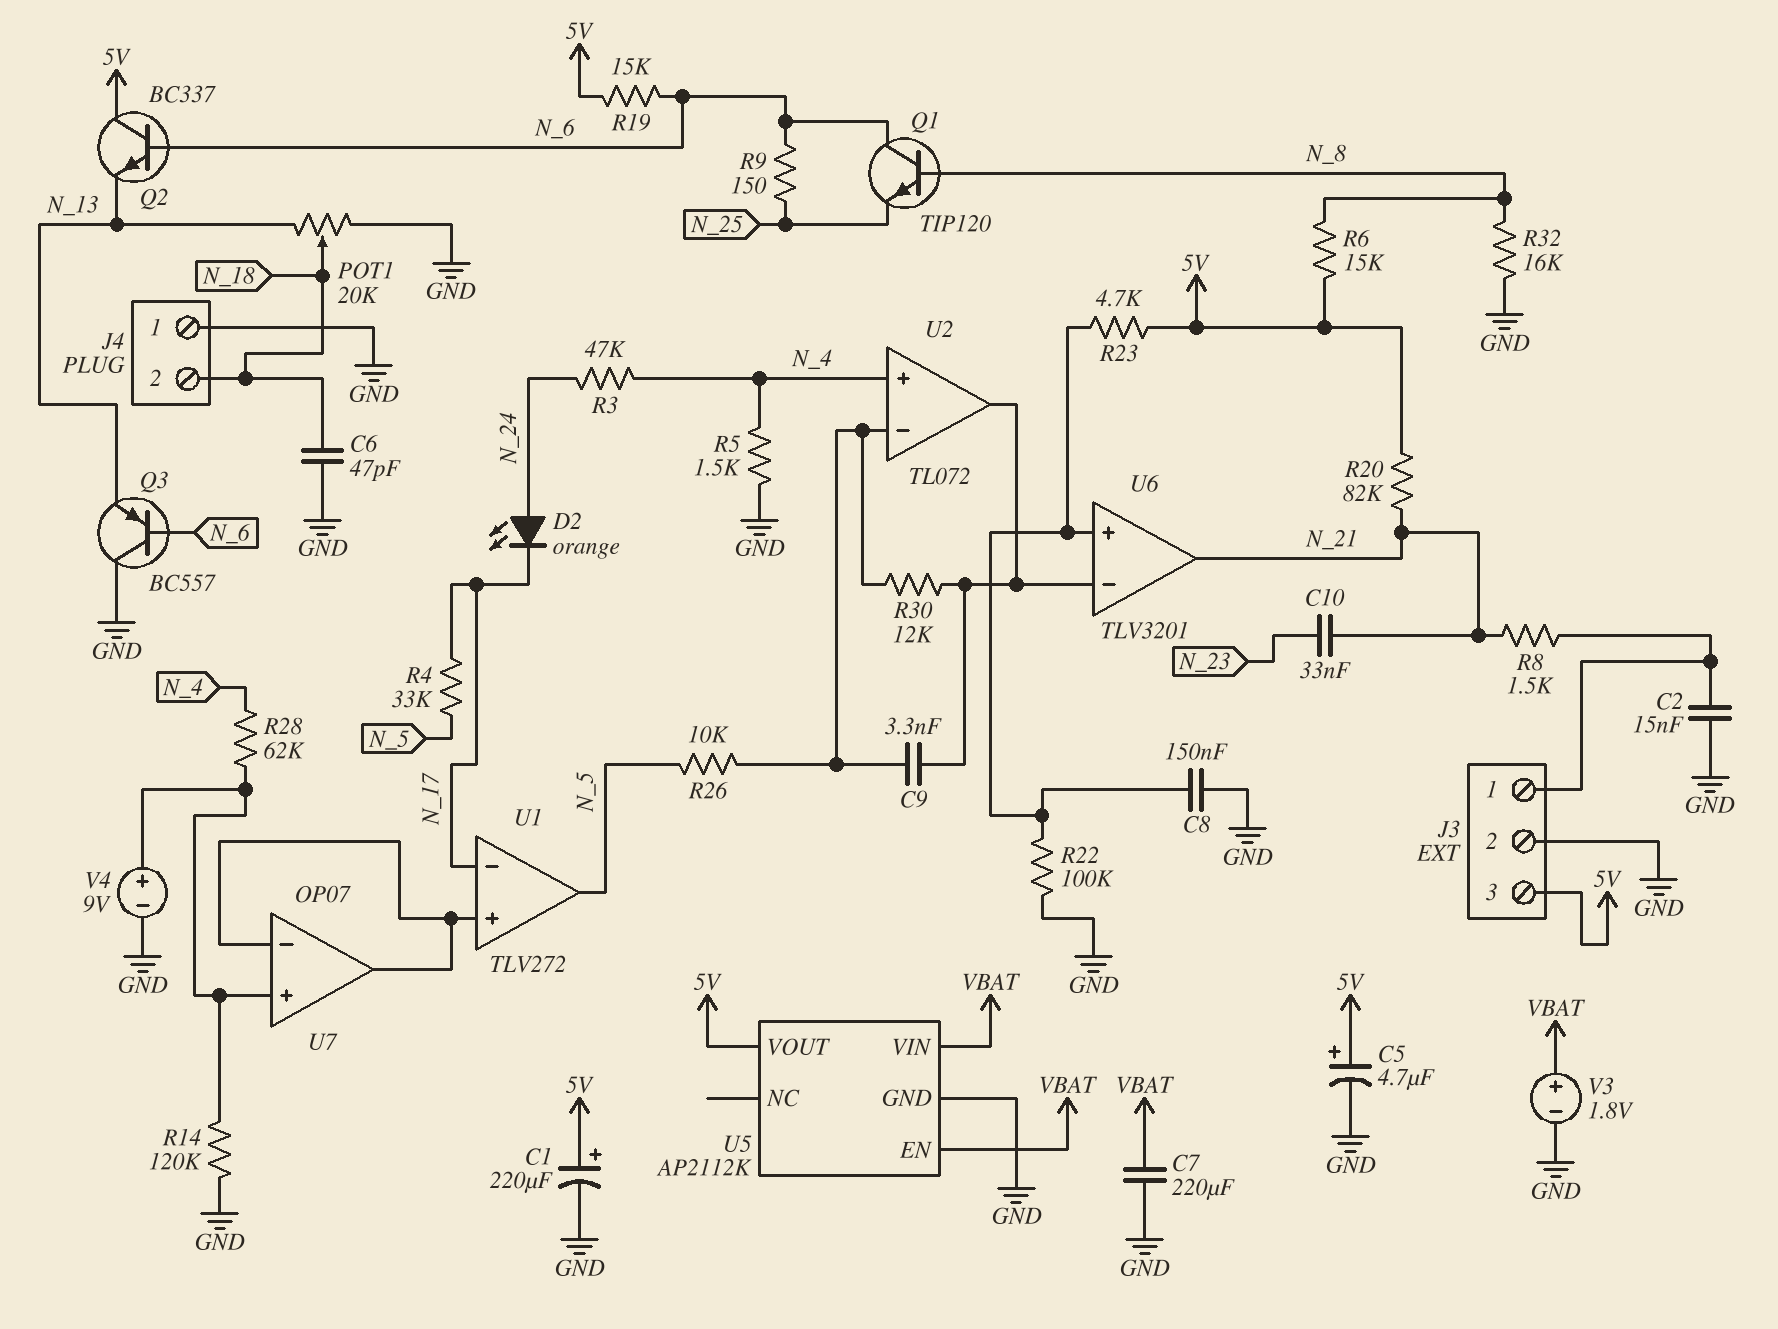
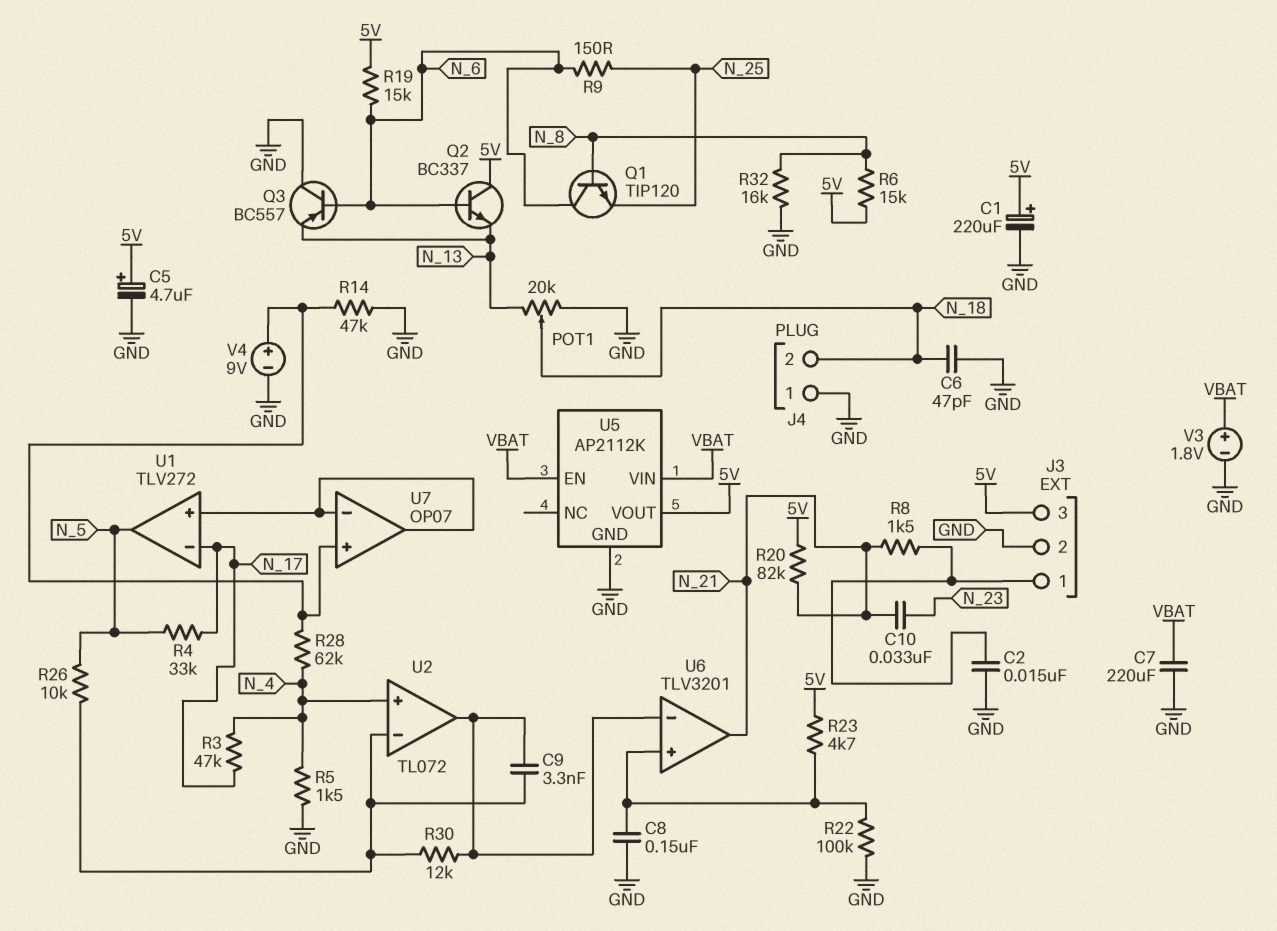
D2: LED orange (A N_24, K N_17) -> none
R3: 47k (N_4, N_24) -> 47k (N_4, N_17)
R14: 120k (GND, U7/in+) -> 47k (GND, U7/in+)

